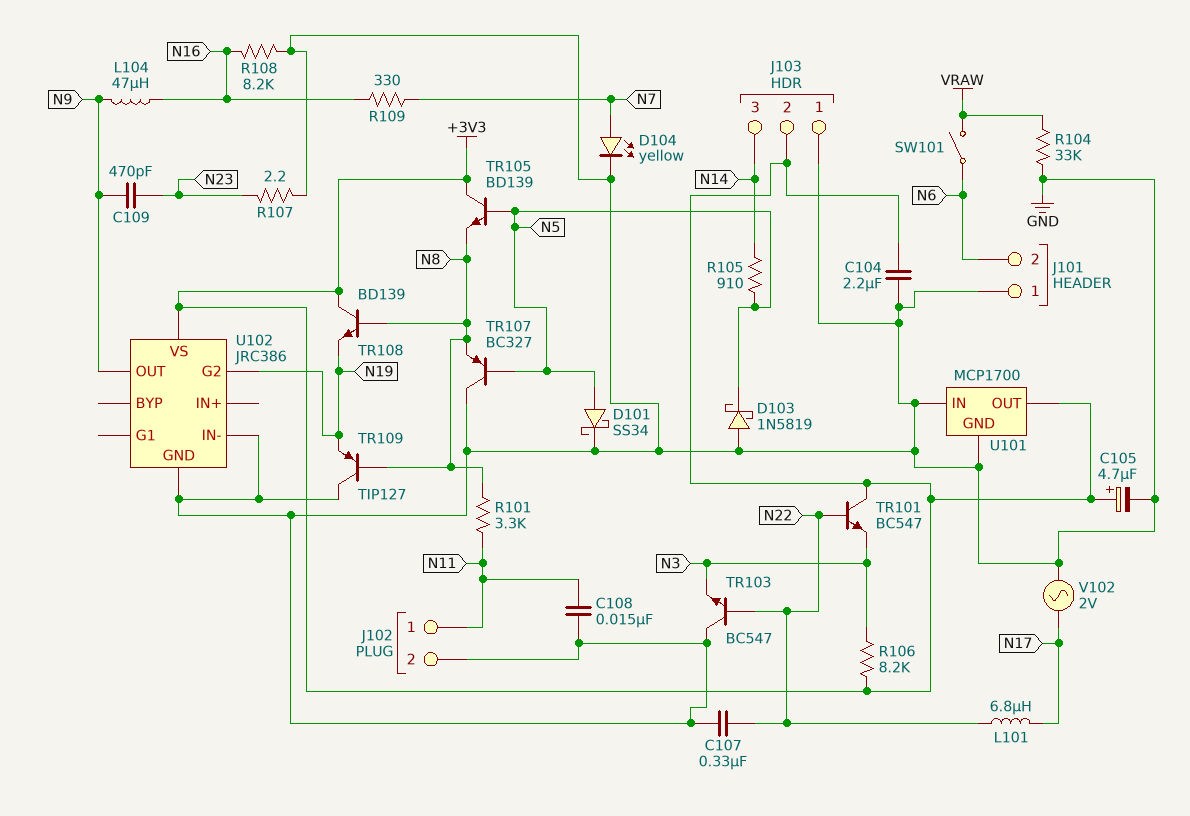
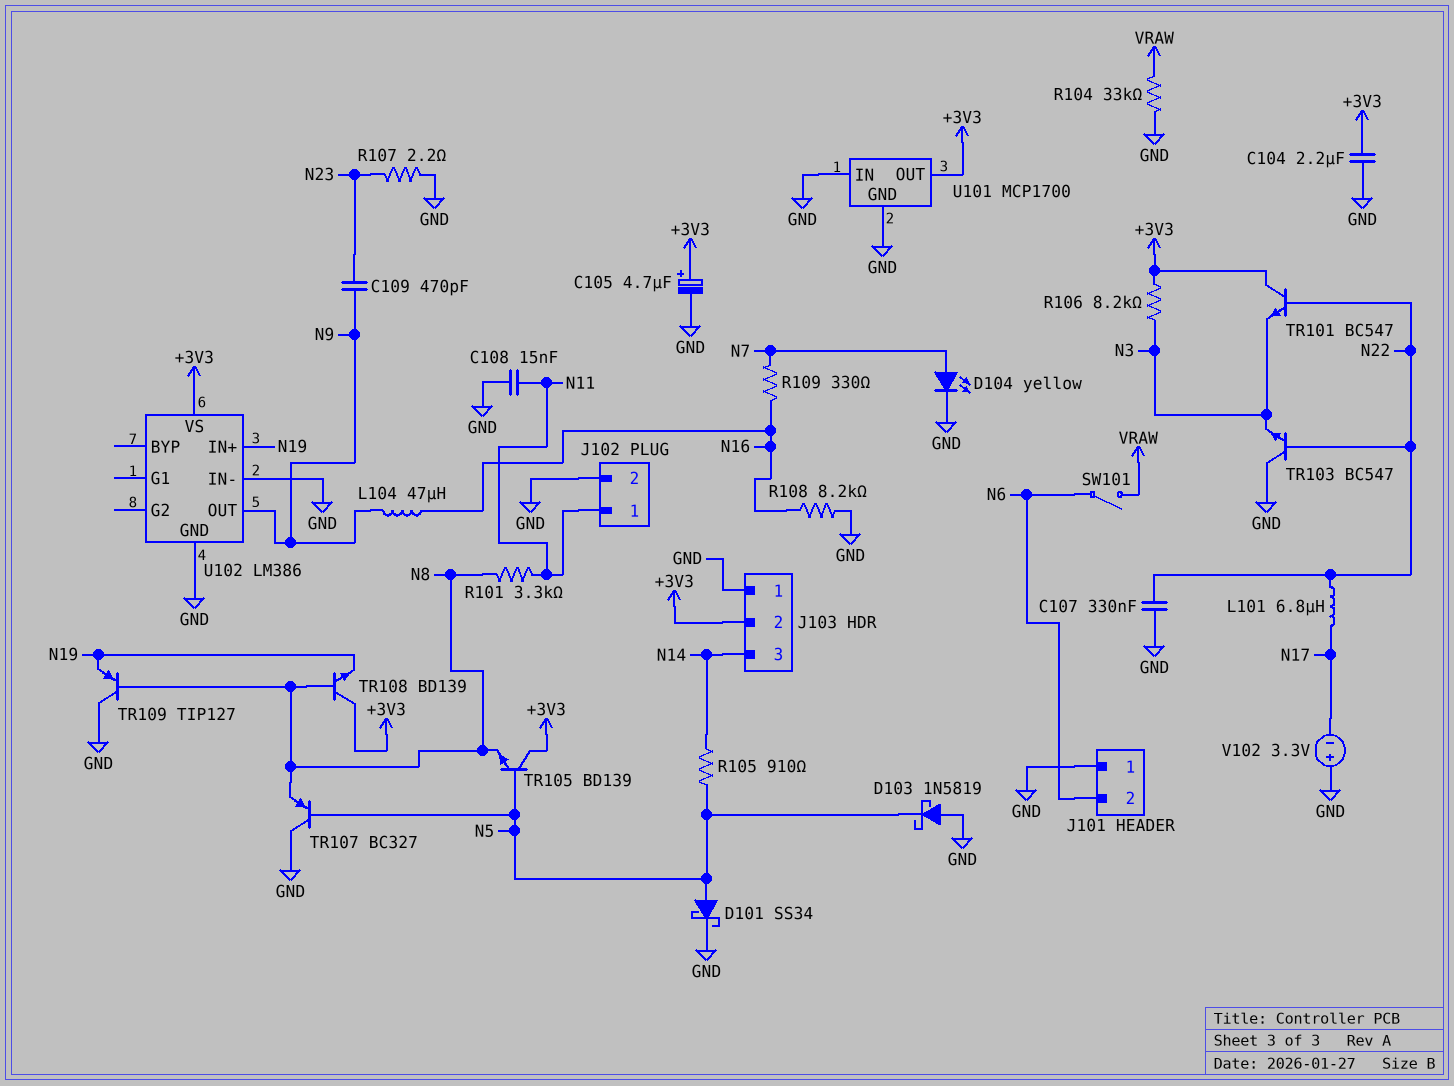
U102: JRC386 -> LM386
U102 pin G2: N19 -> none
U102 pin IN+: none -> N19
V102: AC 2V (GND, N17) -> 3.3V (plus GND, minus N17)

